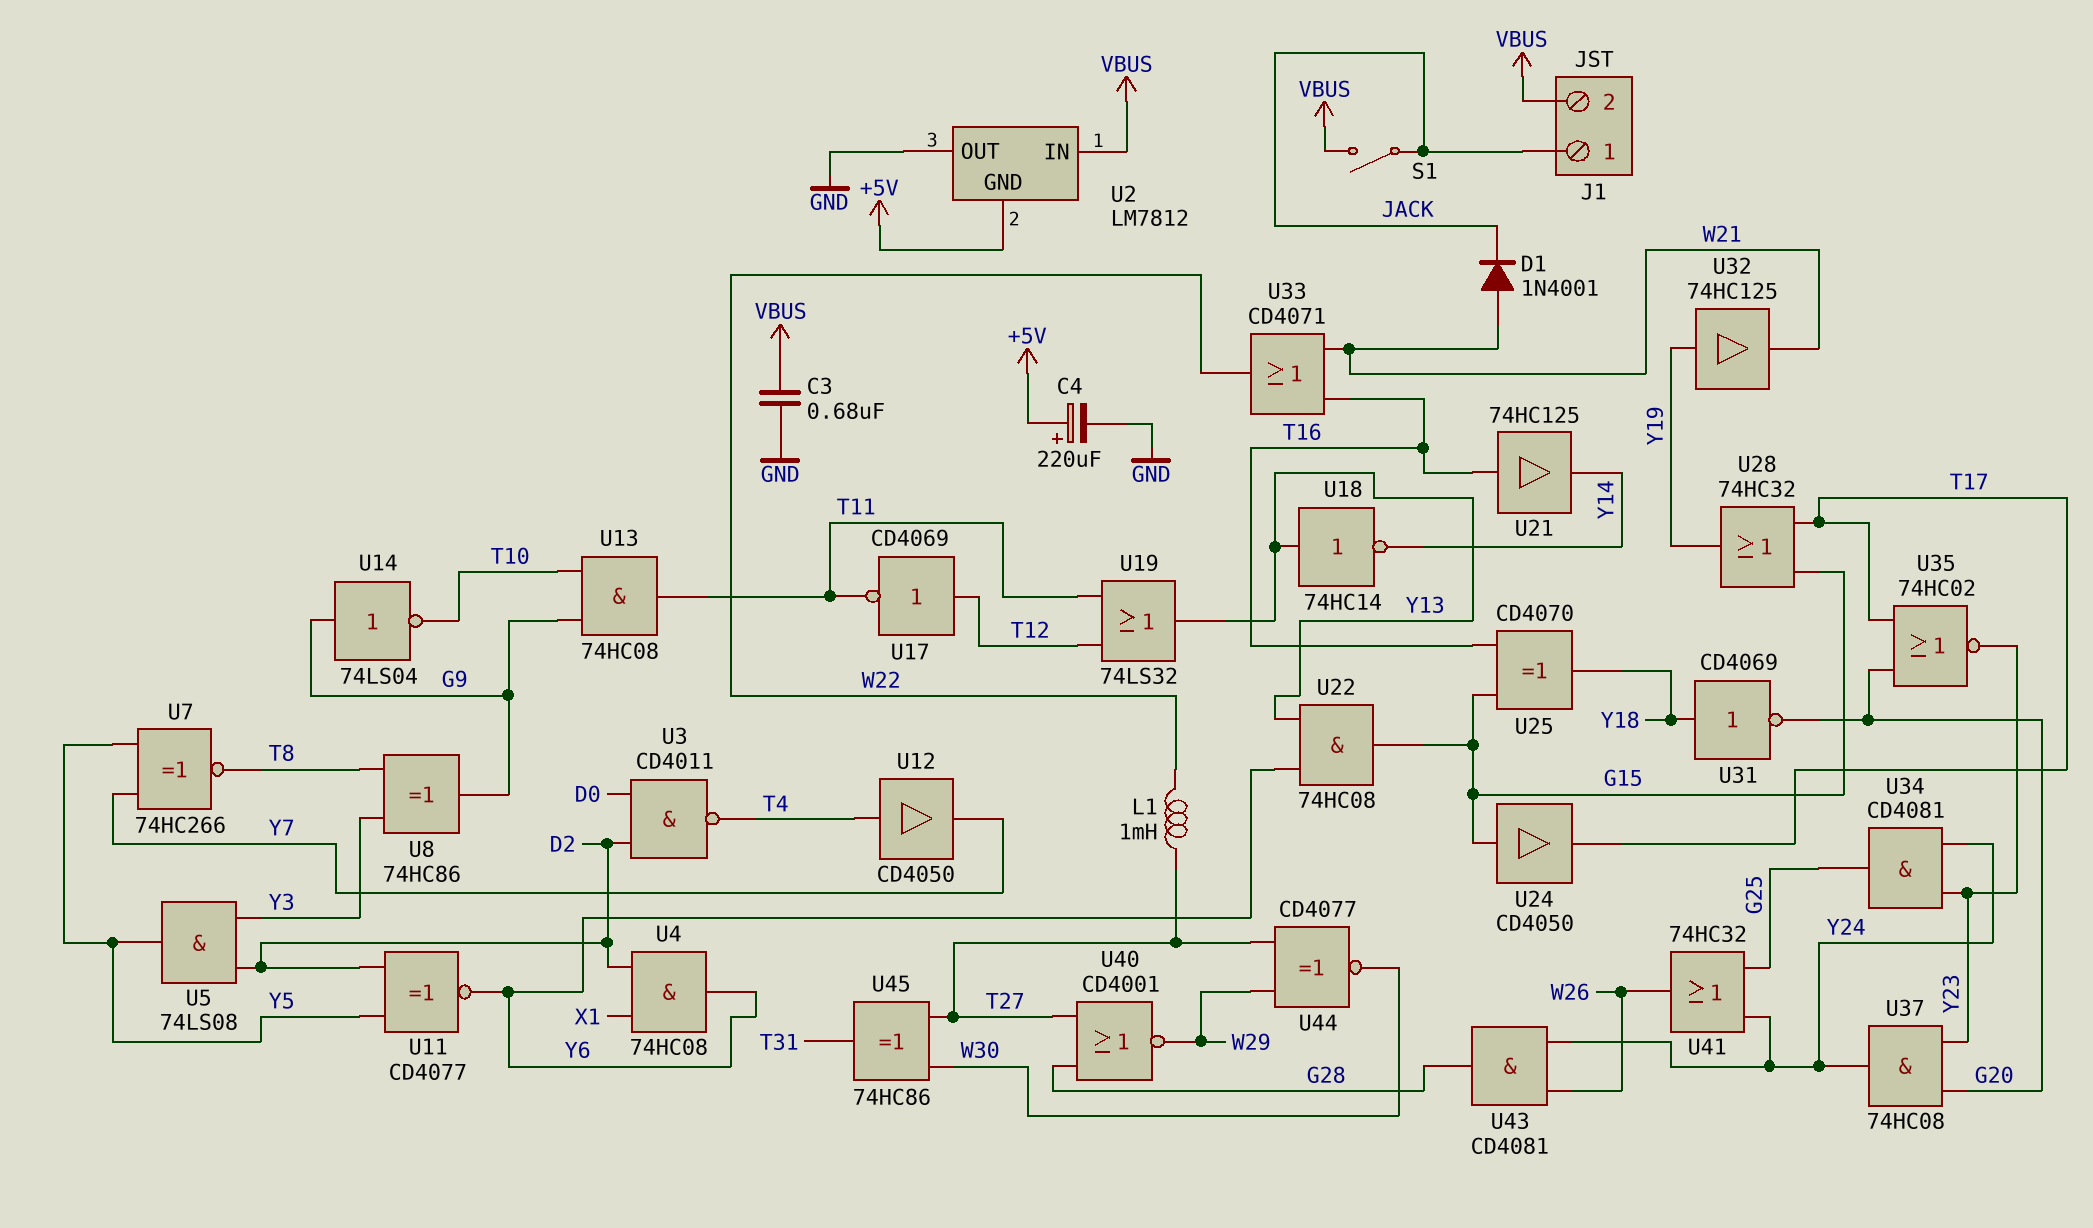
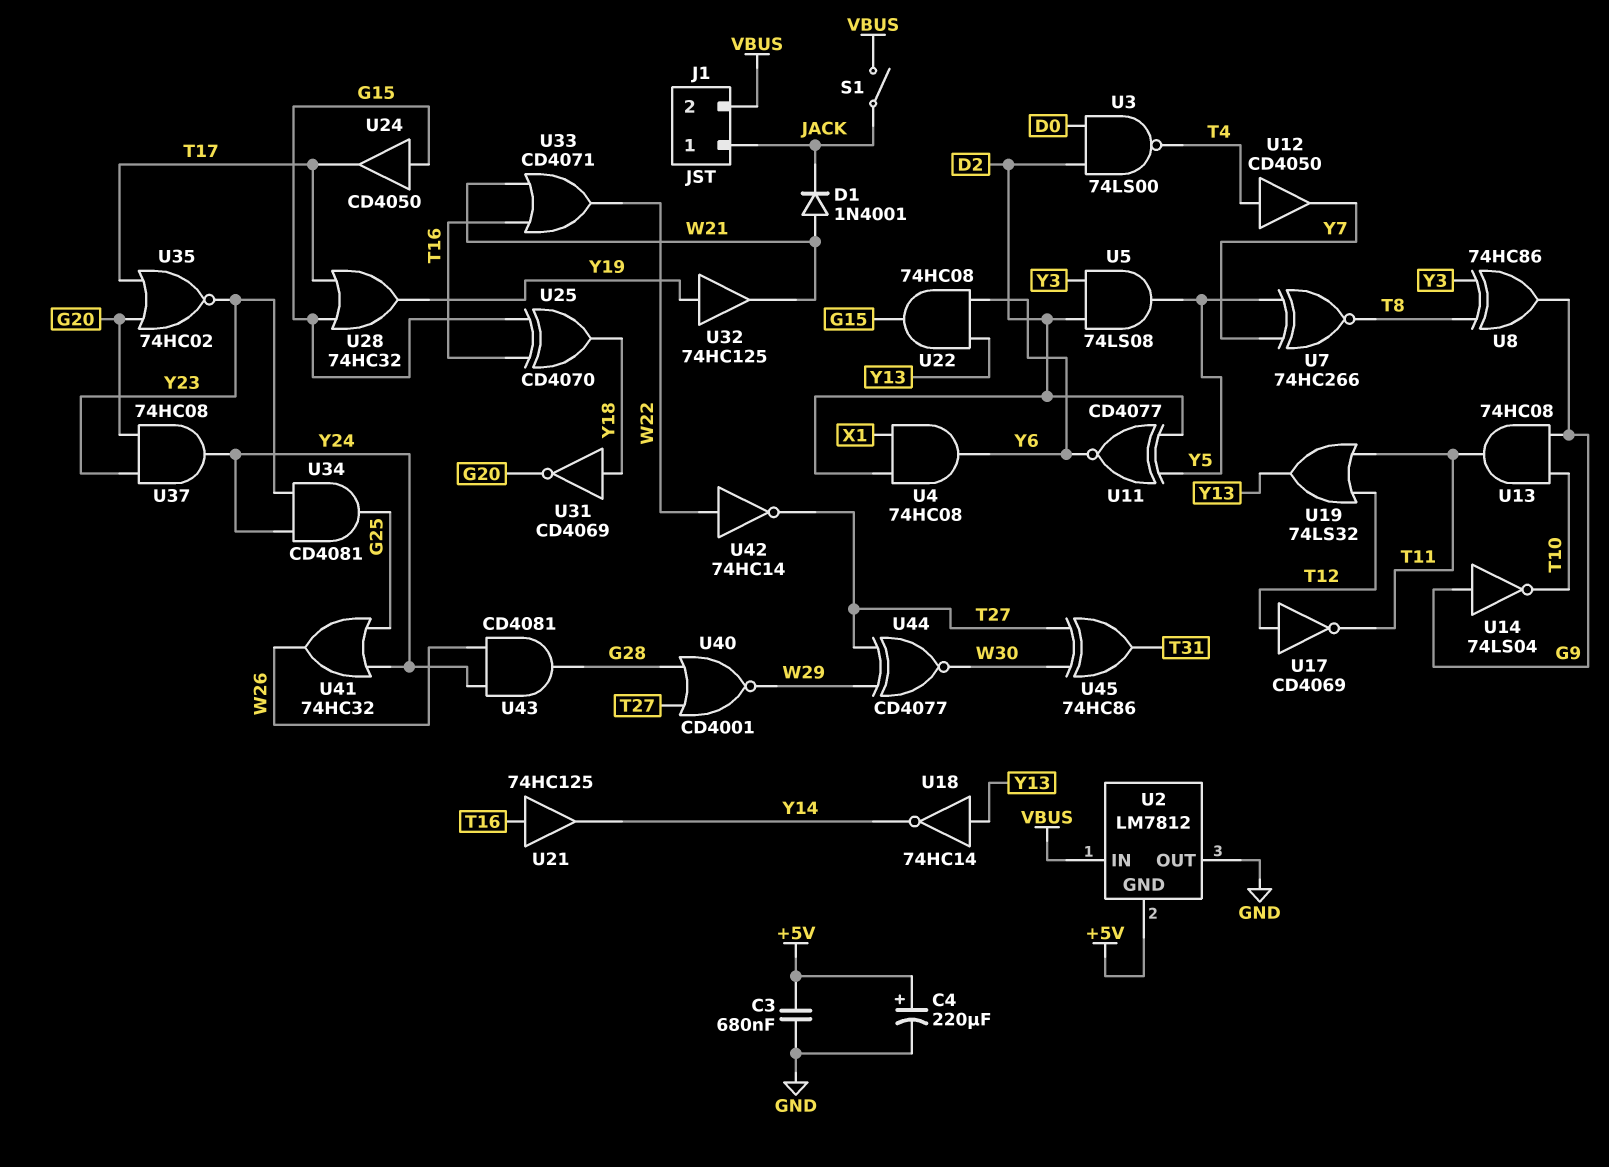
C3: 680nF (GND, VBUS) -> 680nF (+5V, GND)
L1: 1mH (T27, W22) -> none
U3: NAND CD4011 (in D0, in D2, out T4) -> NAND 74LS00 (in D0, in D2, out T4)
U42: none -> NOT 74HC14 (in W22, out T27)

